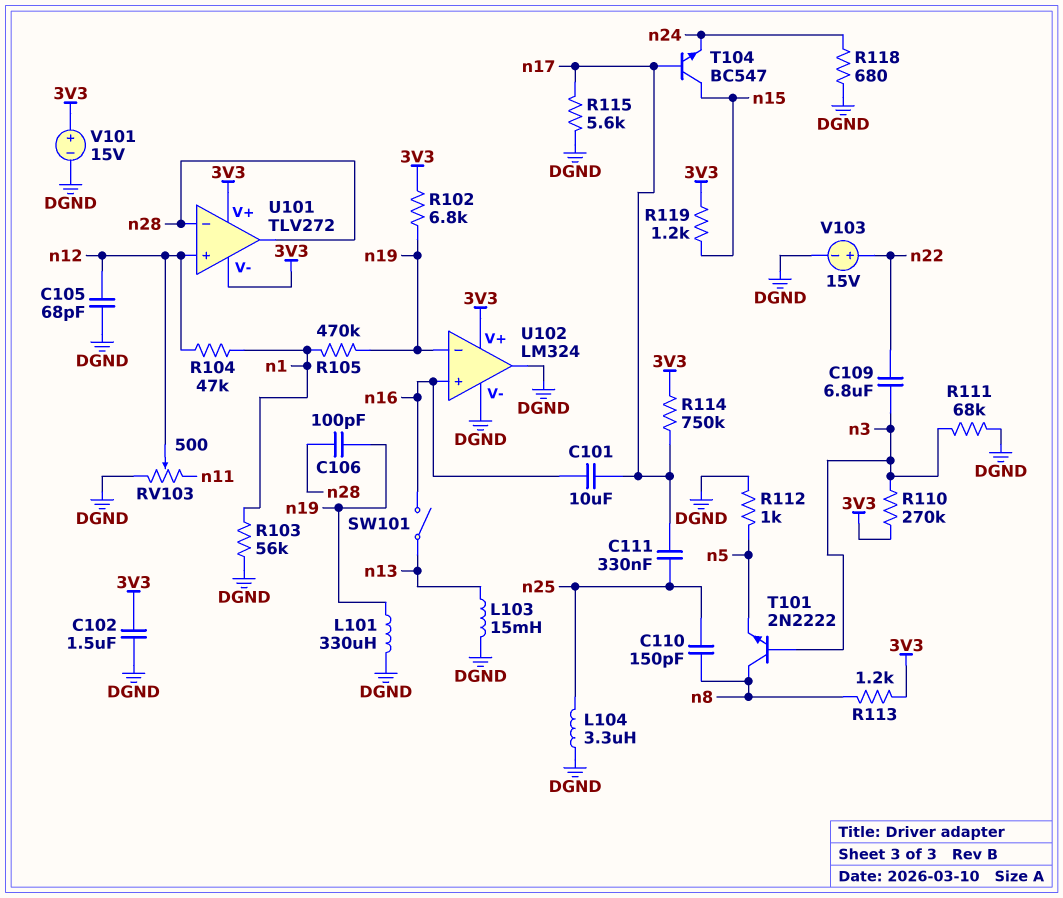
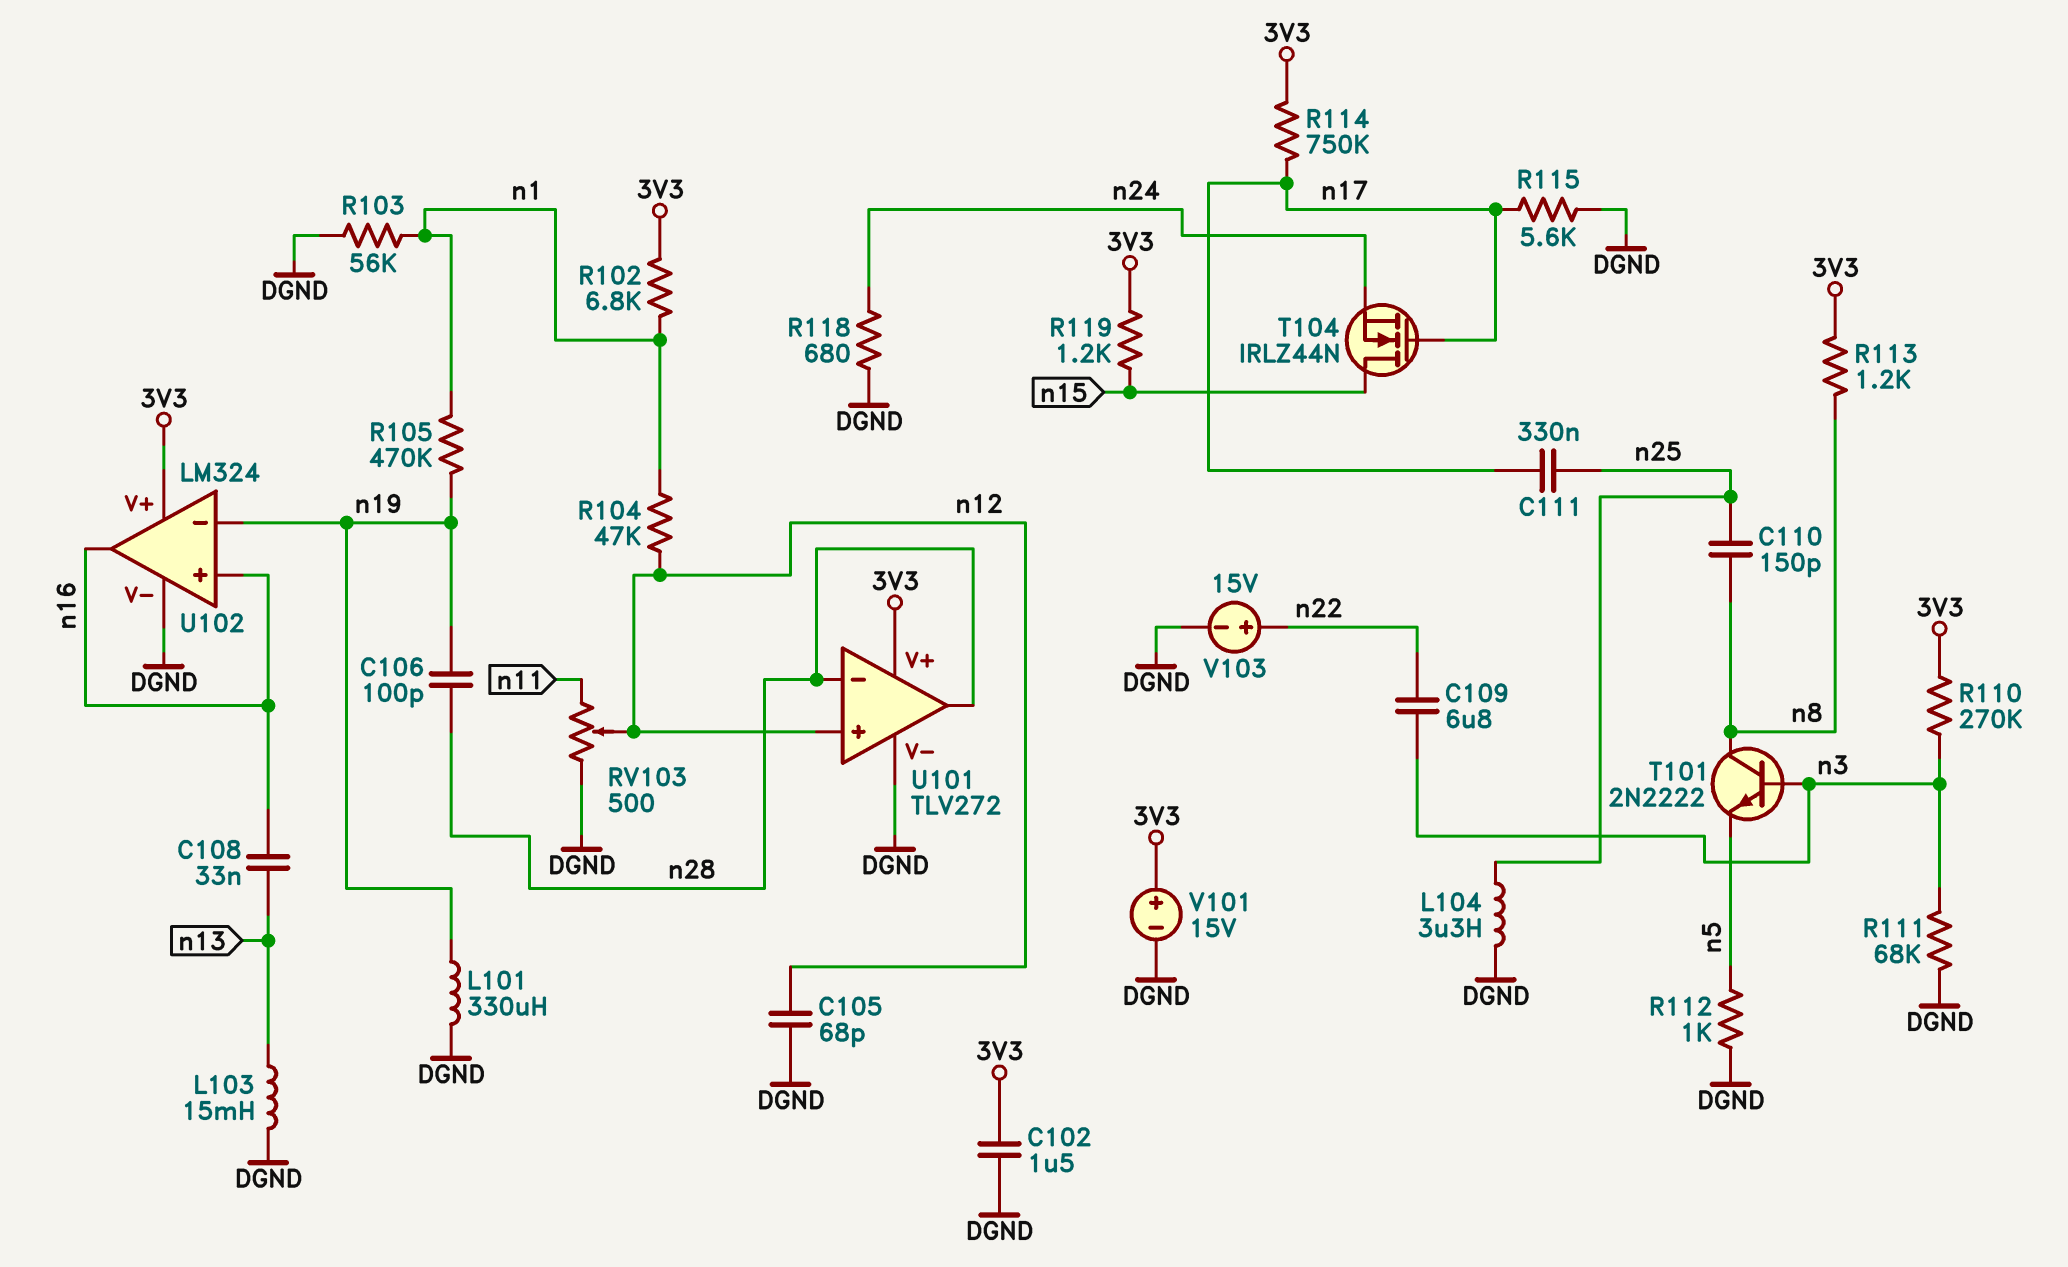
C101: 10uF (n16, n17) -> none
C108: none -> 33nF (n13, n16)
R102: 6.8k (3V3, n19) -> 6.8k (3V3, n1)
SW101: switch (n13, n16) -> none
T104: NPN BC547 (B n17, C n15, E n24) -> NMOS IRLZ44N (G n17, D n15, S n24)
U101 pin V-: 3V3 -> DGND
U102 pin out: DGND -> n16

